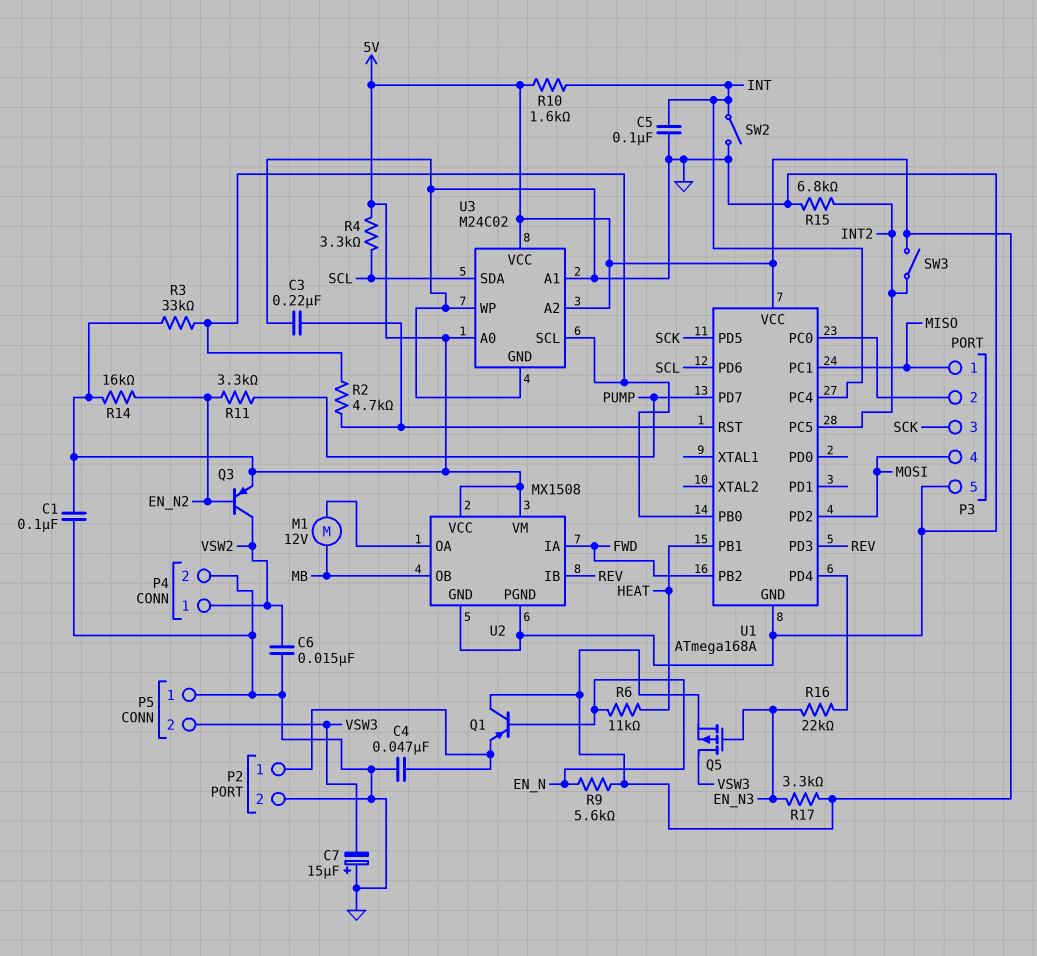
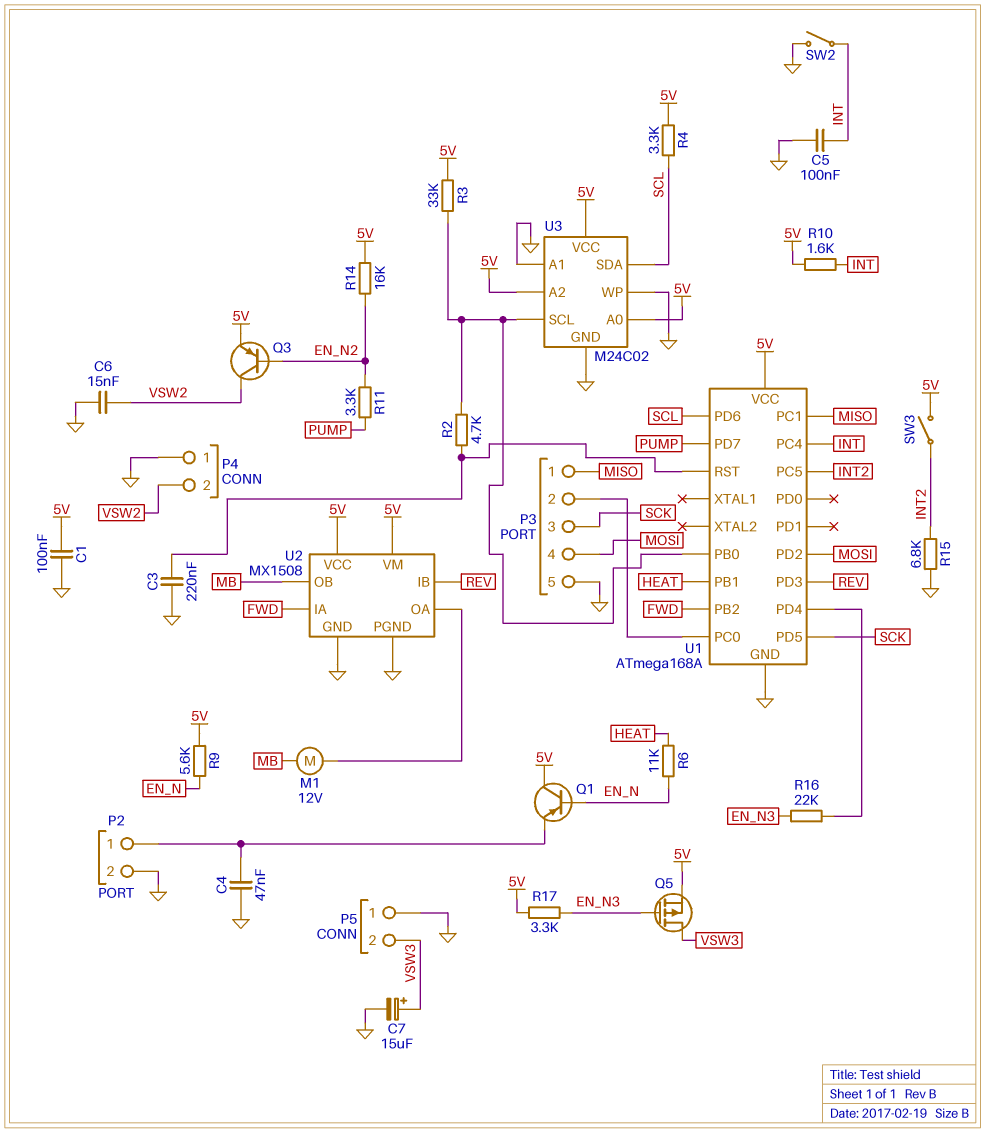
C7: 15uF (plus GND, minus VSW3) -> 15uF (plus VSW3, minus GND)
P4 pin 1: VSW2 -> GND
P4 pin 2: GND -> VSW2

